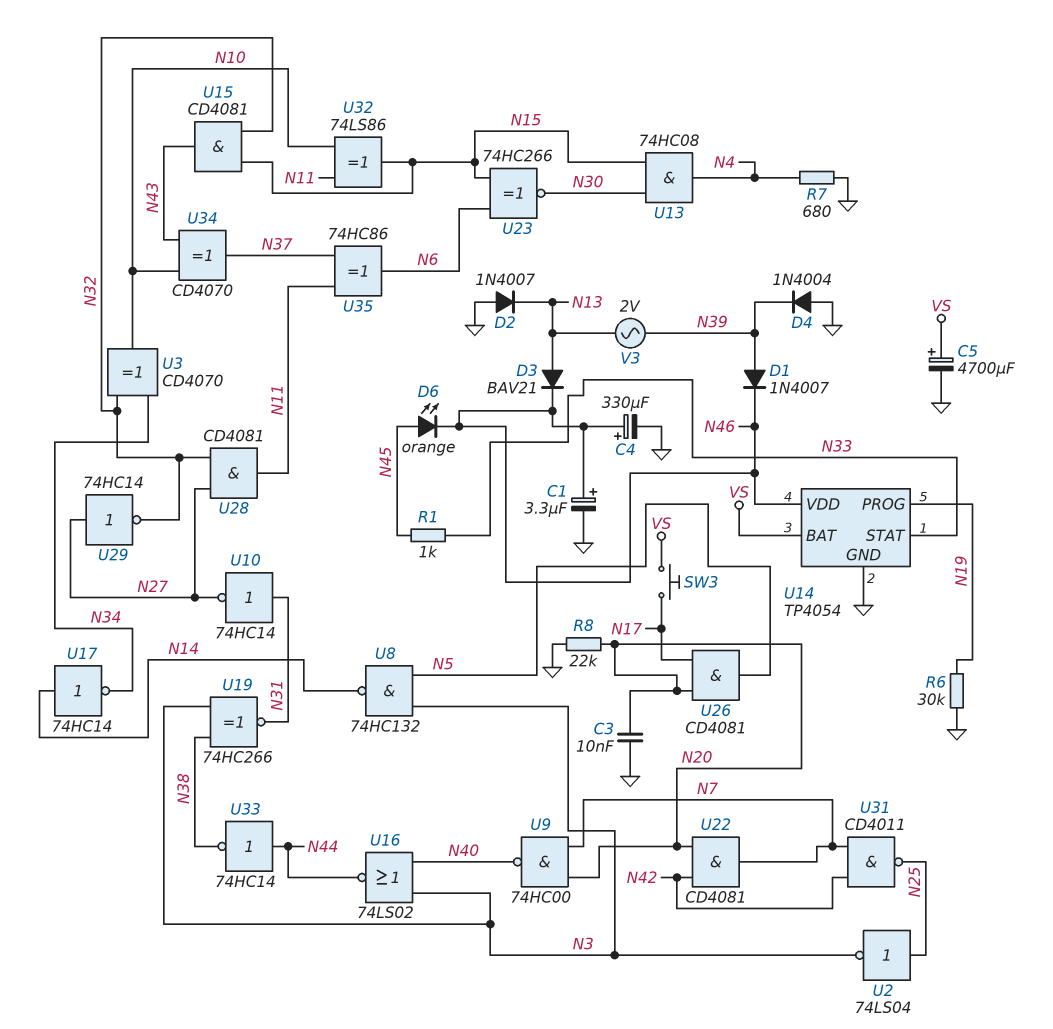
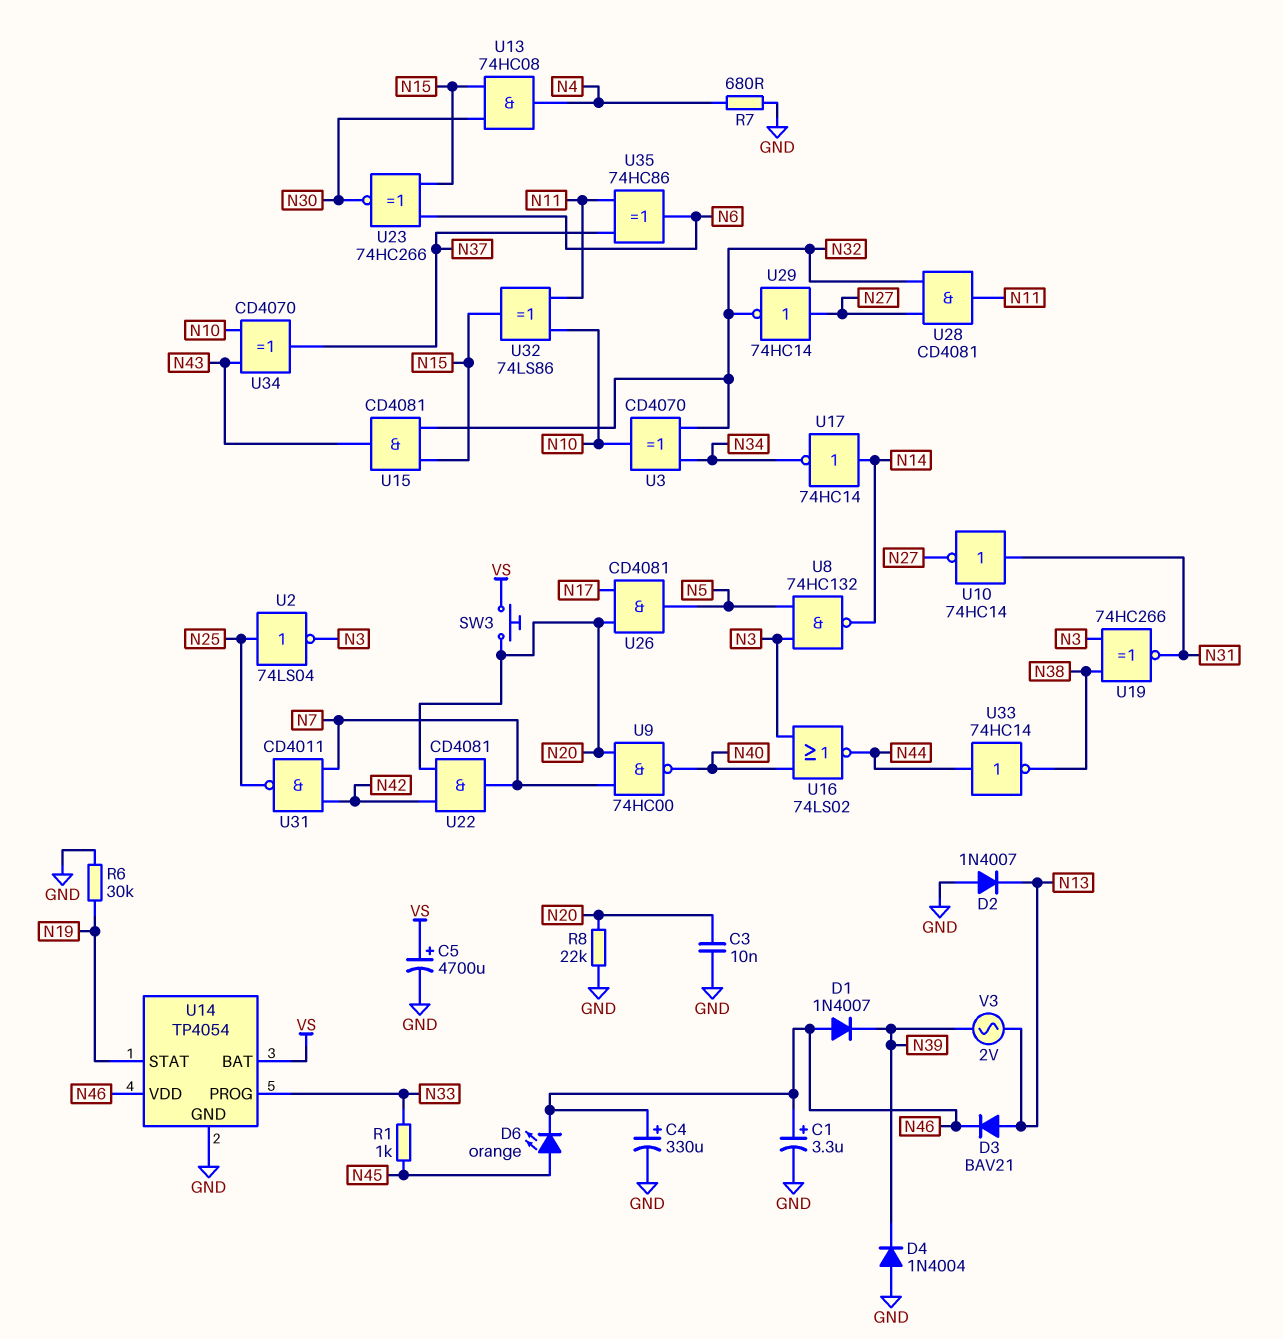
D1: diode 1N4007 (A N39, K N46) -> diode 1N4007 (A N46, K N39)
SW3: button (N17, VS) -> button (N20, VS)
U14 pin PROG: N19 -> N33
U14 pin STAT: N33 -> N19

